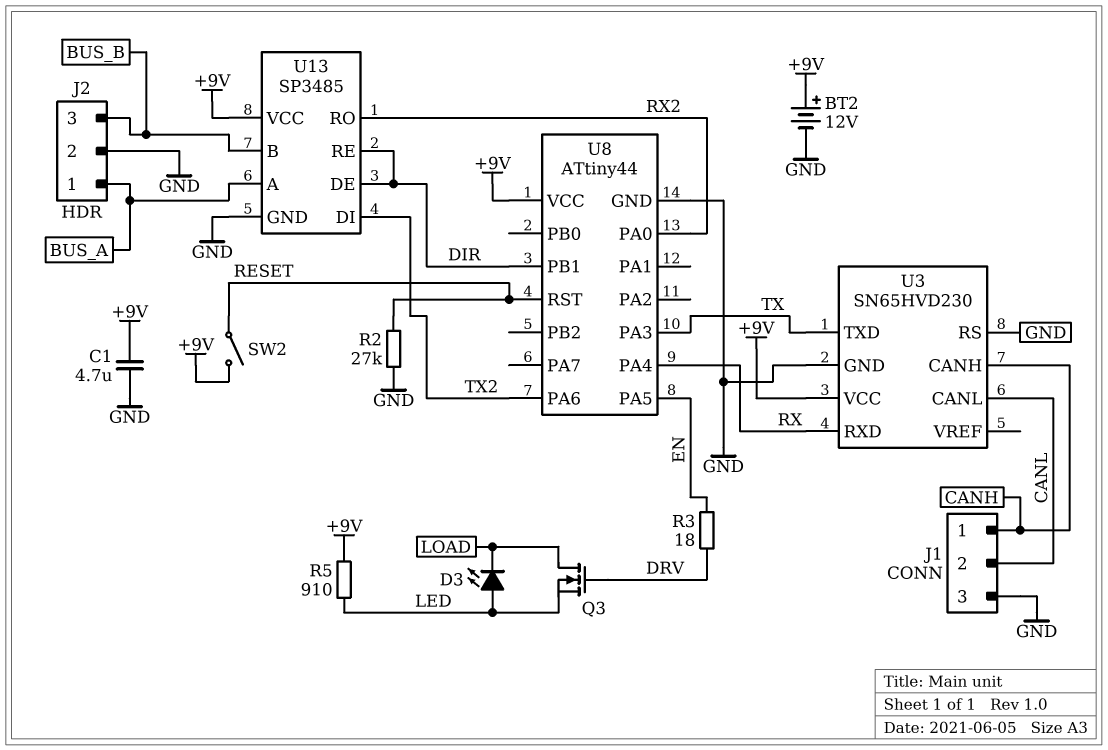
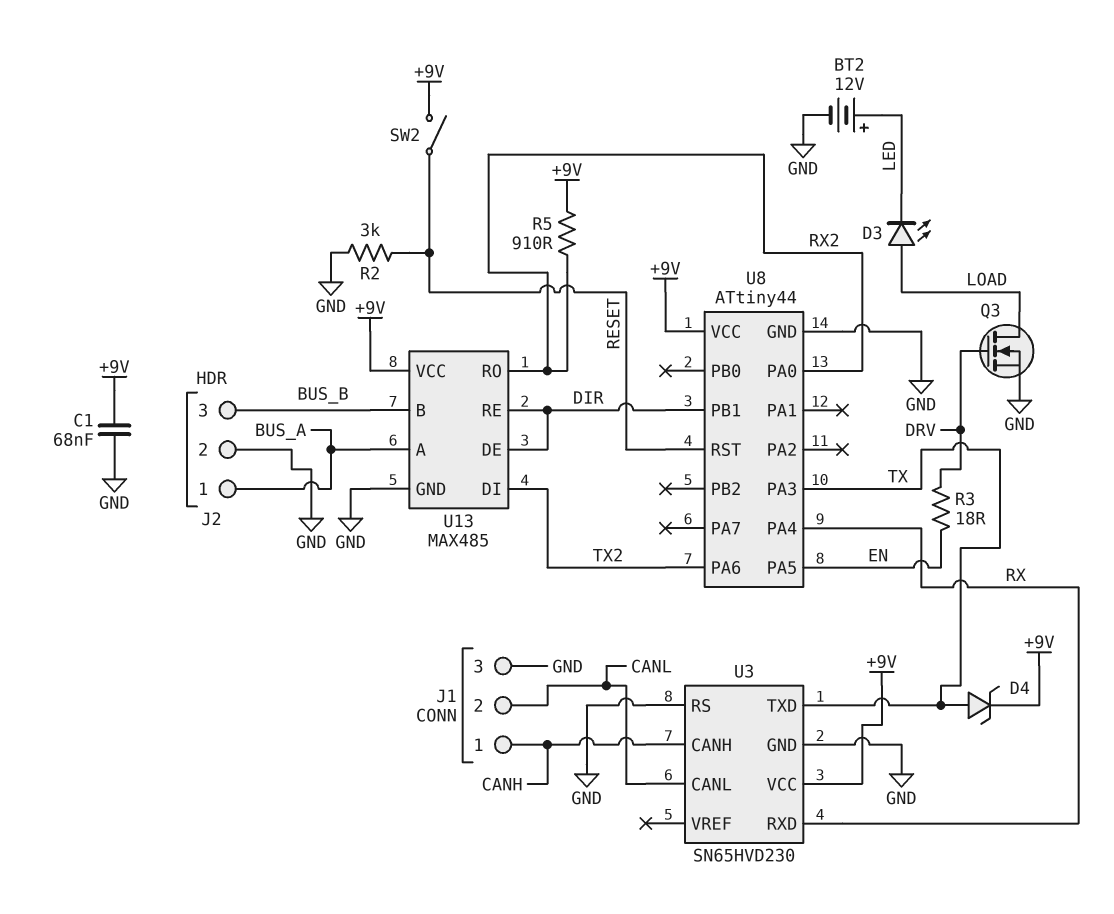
BT2: 12V (plus +9V, minus GND) -> 12V (plus LED, minus GND)
C1: 4.7uF (+9V, GND) -> 68nF (+9V, GND)
D3: LED (A LED, K LOAD) -> LED (A LOAD, K LED)
D4: none -> zener (A TX, K +9V)
Q3: NMOS (G DRV, D LOAD, S LED) -> NMOS (G DRV, D LOAD, S GND)
R2: 27k (GND, RESET) -> 3k (GND, RESET)
R5: 910 (+9V, LED) -> 910 (+9V, RX2)
U13: SP3485 -> MAX485

